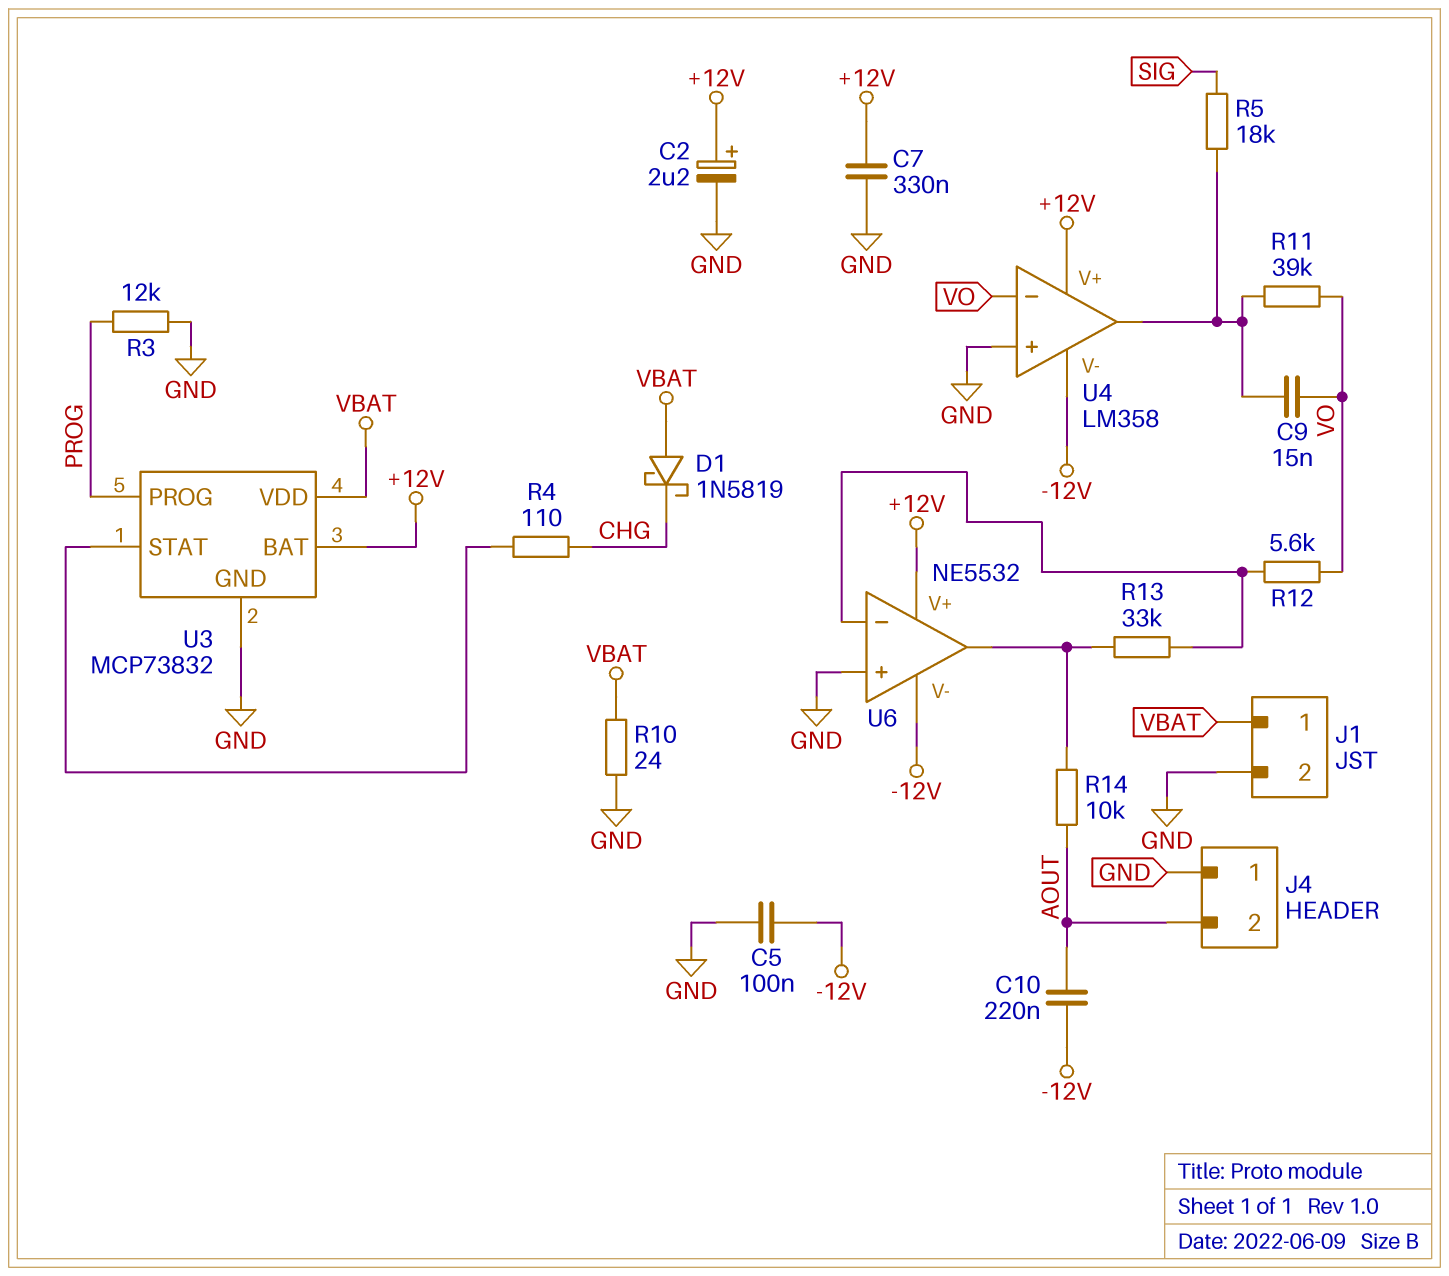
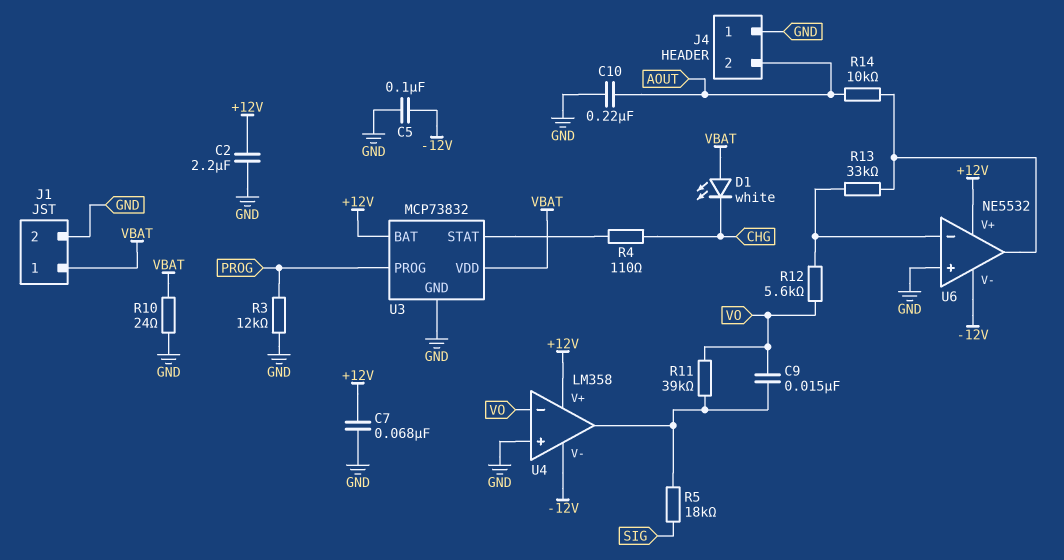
C2: 2.2uF (plus +12V, minus GND) -> 2.2uF (+12V, GND)
C7: 330nF (+12V, GND) -> 68nF (+12V, GND)
C10: 220nF (-12V, AOUT) -> 220nF (AOUT, GND)
D1: schottky 1N5819 (A VBAT, K CHG) -> LED white (A VBAT, K CHG)

